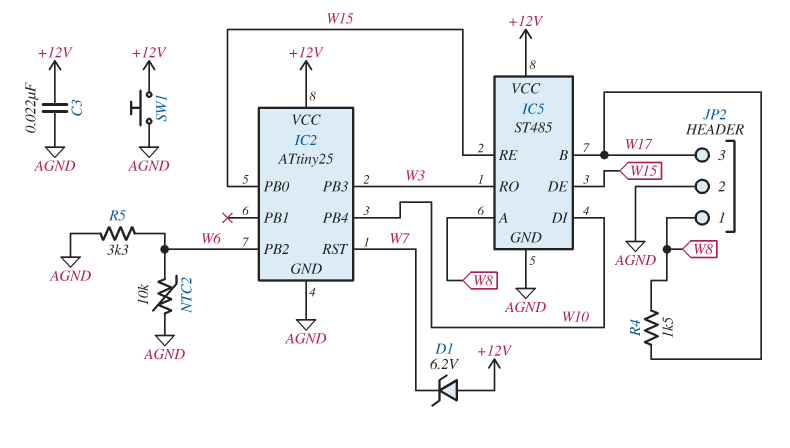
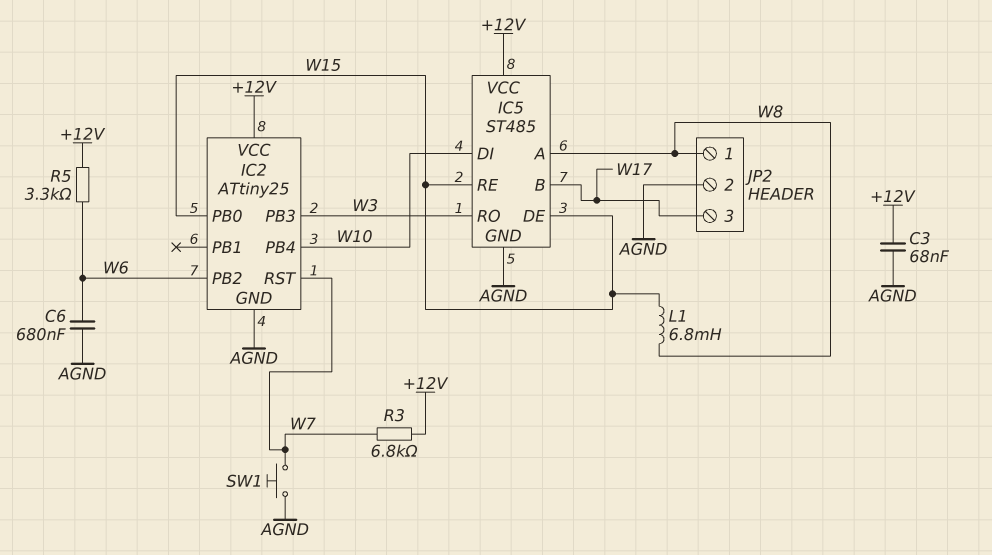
C3: 22nF (+12V, AGND) -> 68nF (+12V, AGND)
C6: none -> 680nF (AGND, W6)
D1: zener 6.2V (A +12V, K W7) -> none
L1: none -> 6.8mH (W8, W15)
NTC2: 10k (AGND, W6) -> none
R3: none -> 6.8k (+12V, W7)
R4: 1.5k (W8, W17) -> none
R5: 3.3k (AGND, W6) -> 3.3k (+12V, W6)
SW1: button (+12V, AGND) -> button (AGND, W7)

